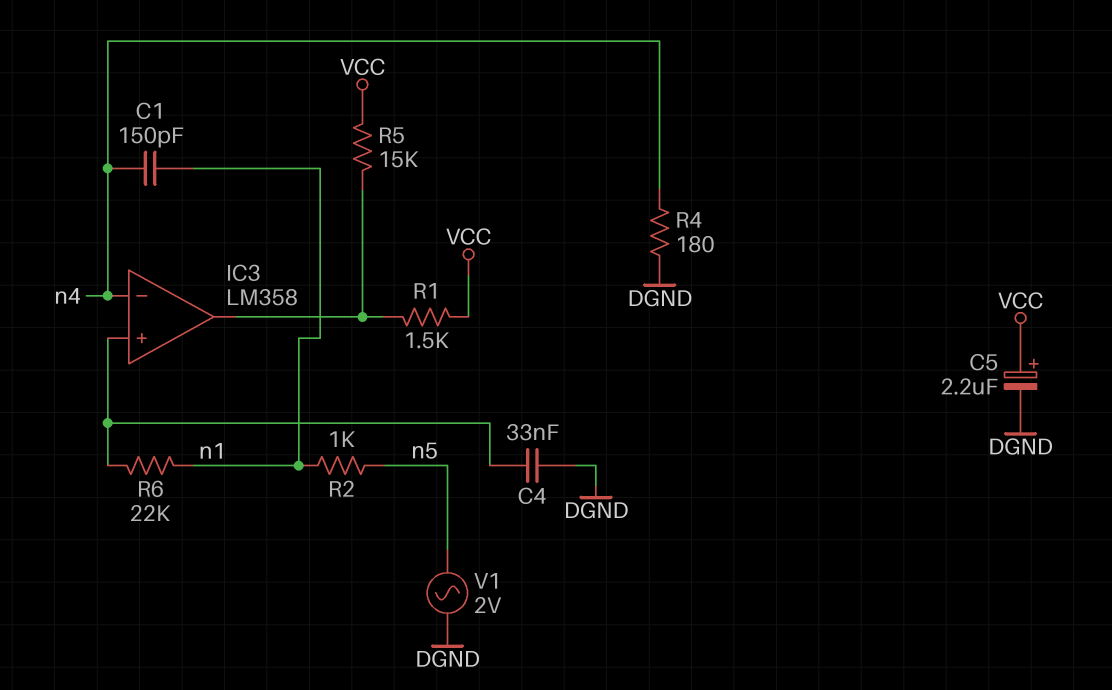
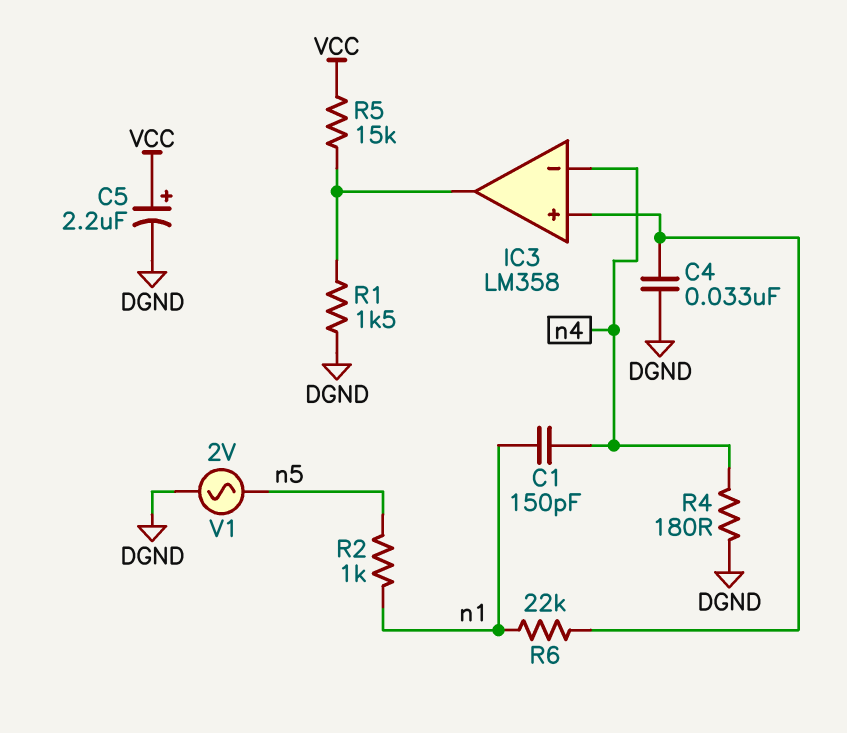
R1: 1.5k (IC3/out, VCC) -> 1.5k (DGND, IC3/out)

